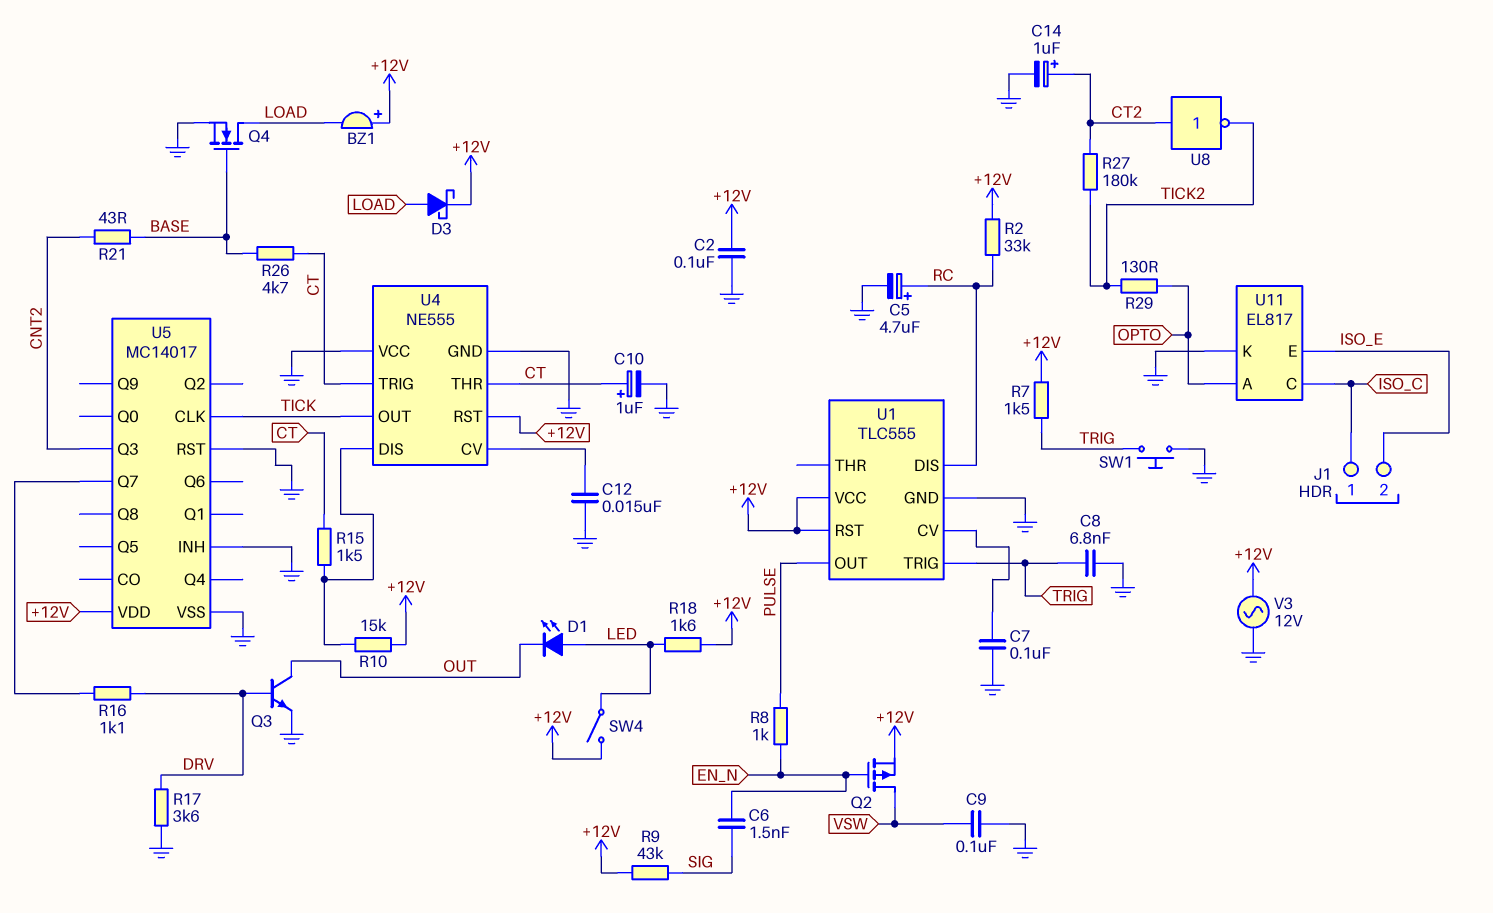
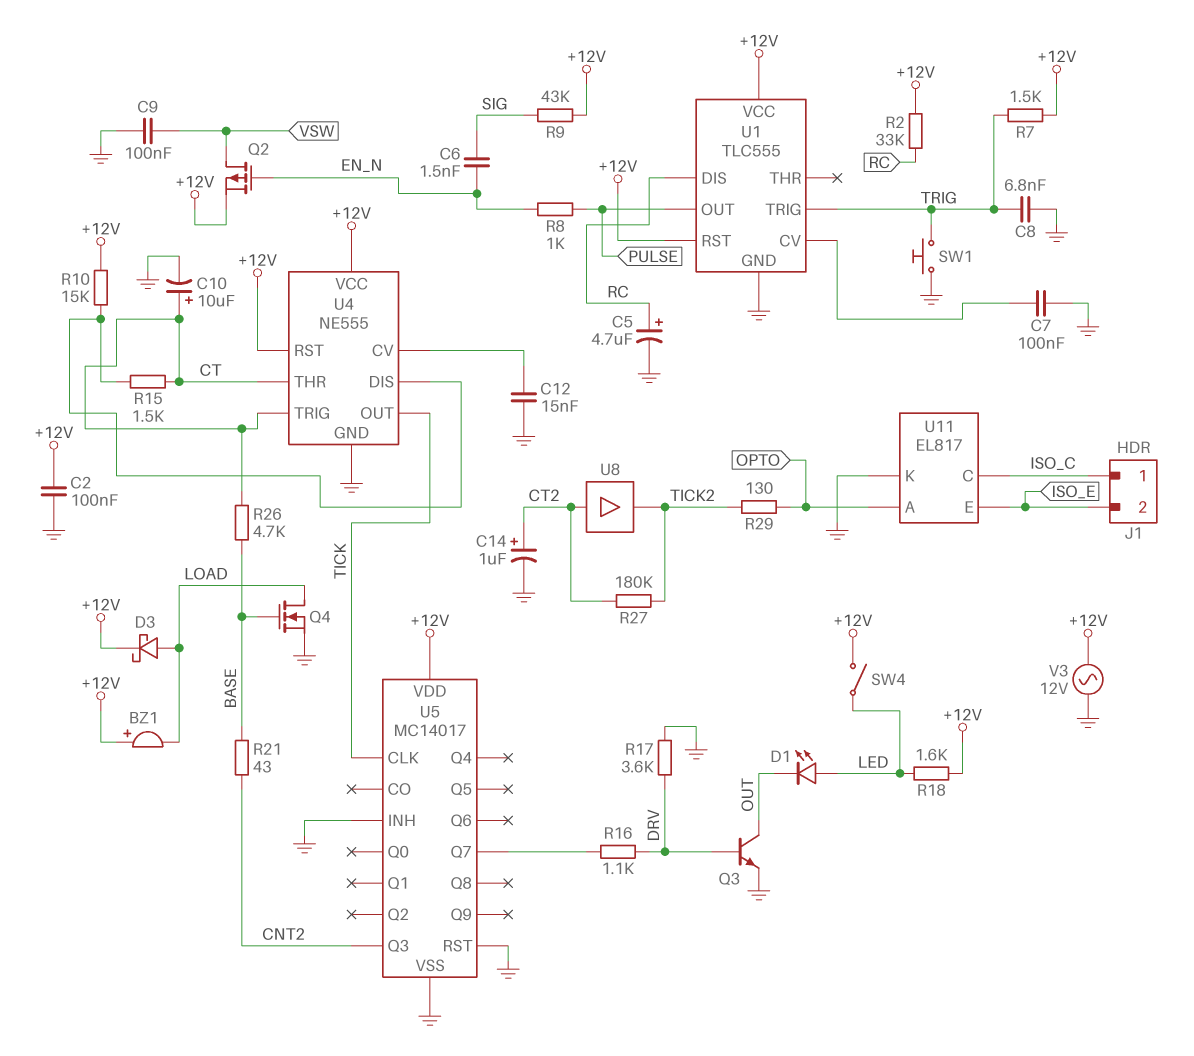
C10: 1uF (plus CT, minus GND) -> 10uF (plus CT, minus GND)
U4 pin VCC: GND -> +12V
U8: NOT (in CT2, out TICK2) -> buffer (in CT2, out TICK2)

